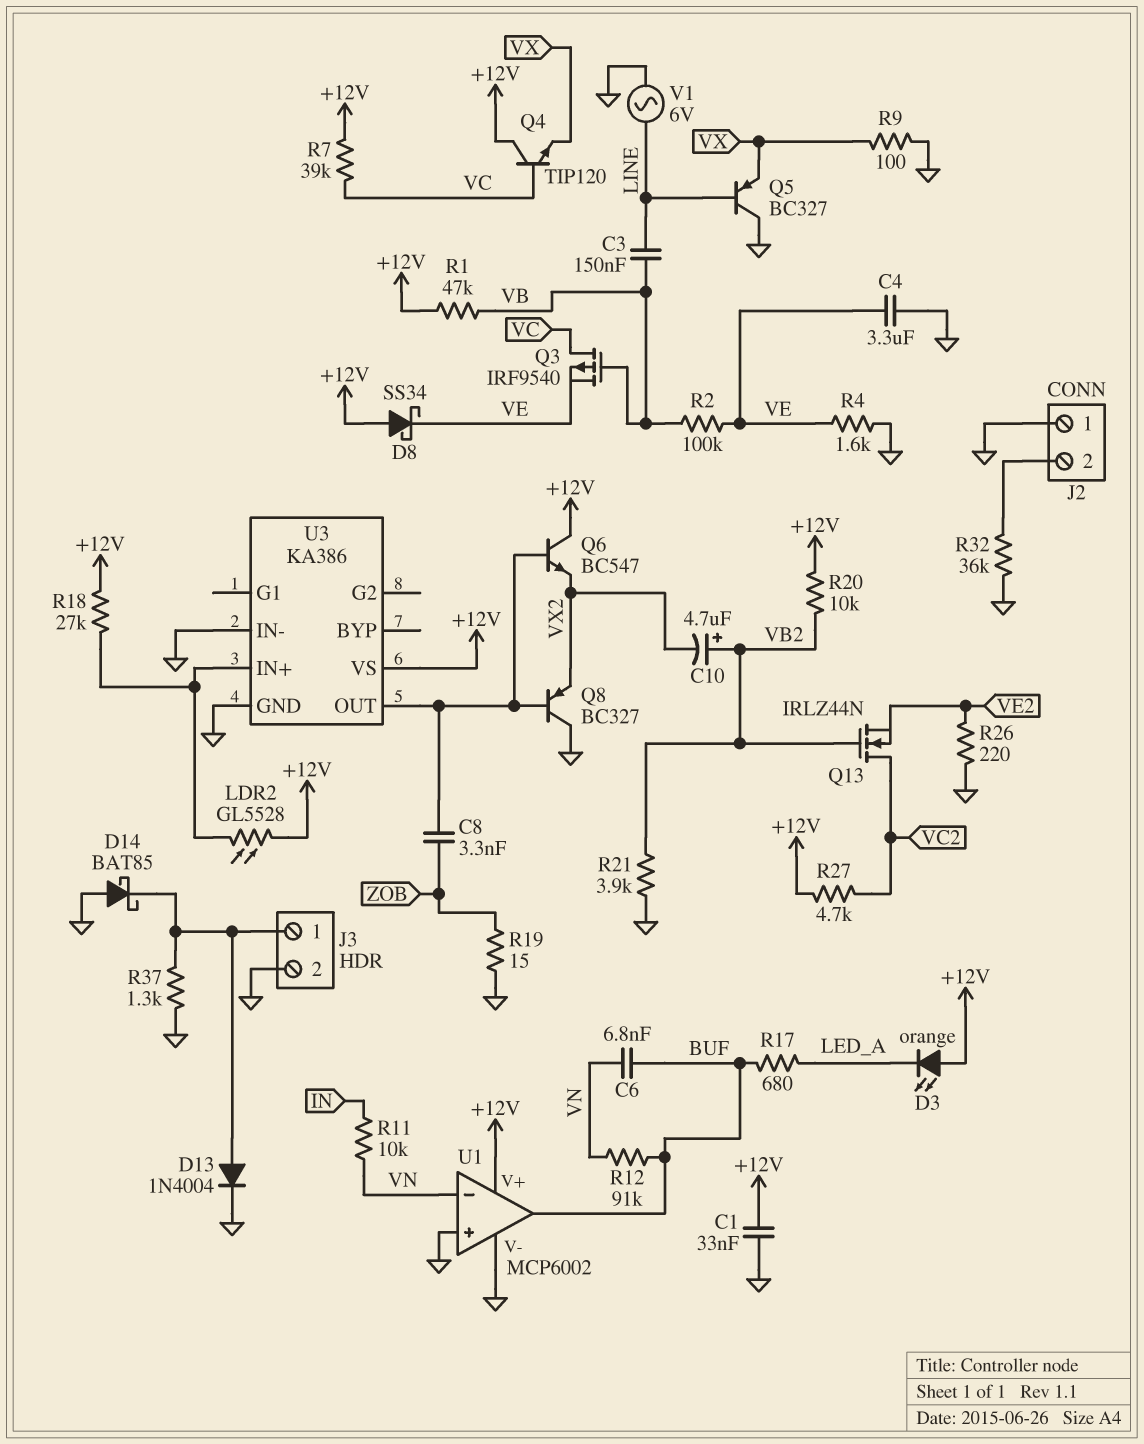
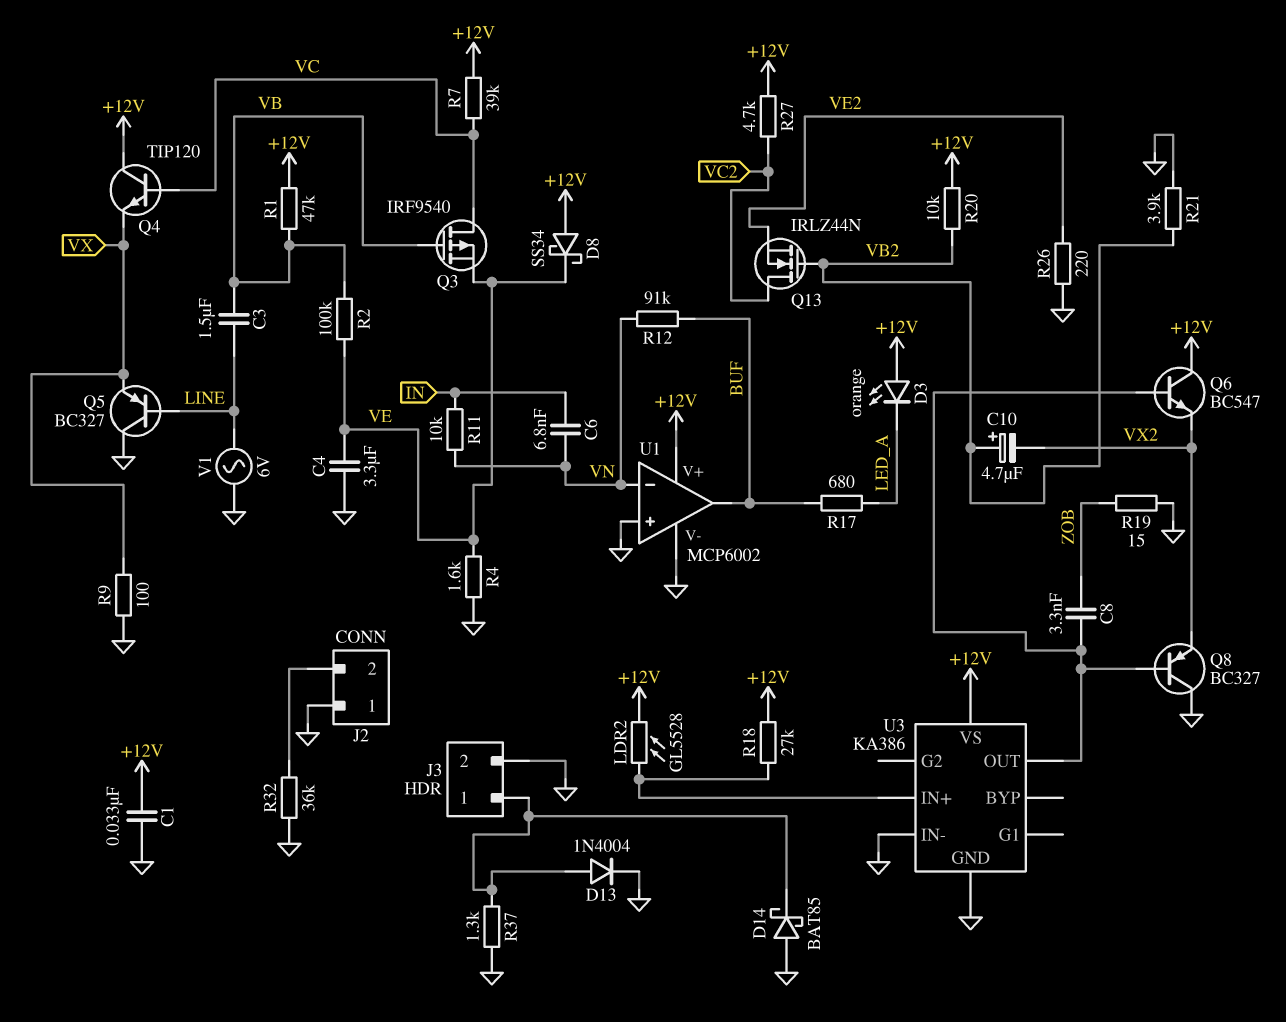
C3: 150nF (LINE, VB) -> 1.5uF (LINE, VB)
C6: 6.8nF (BUF, VN) -> 6.8nF (IN, VN)

